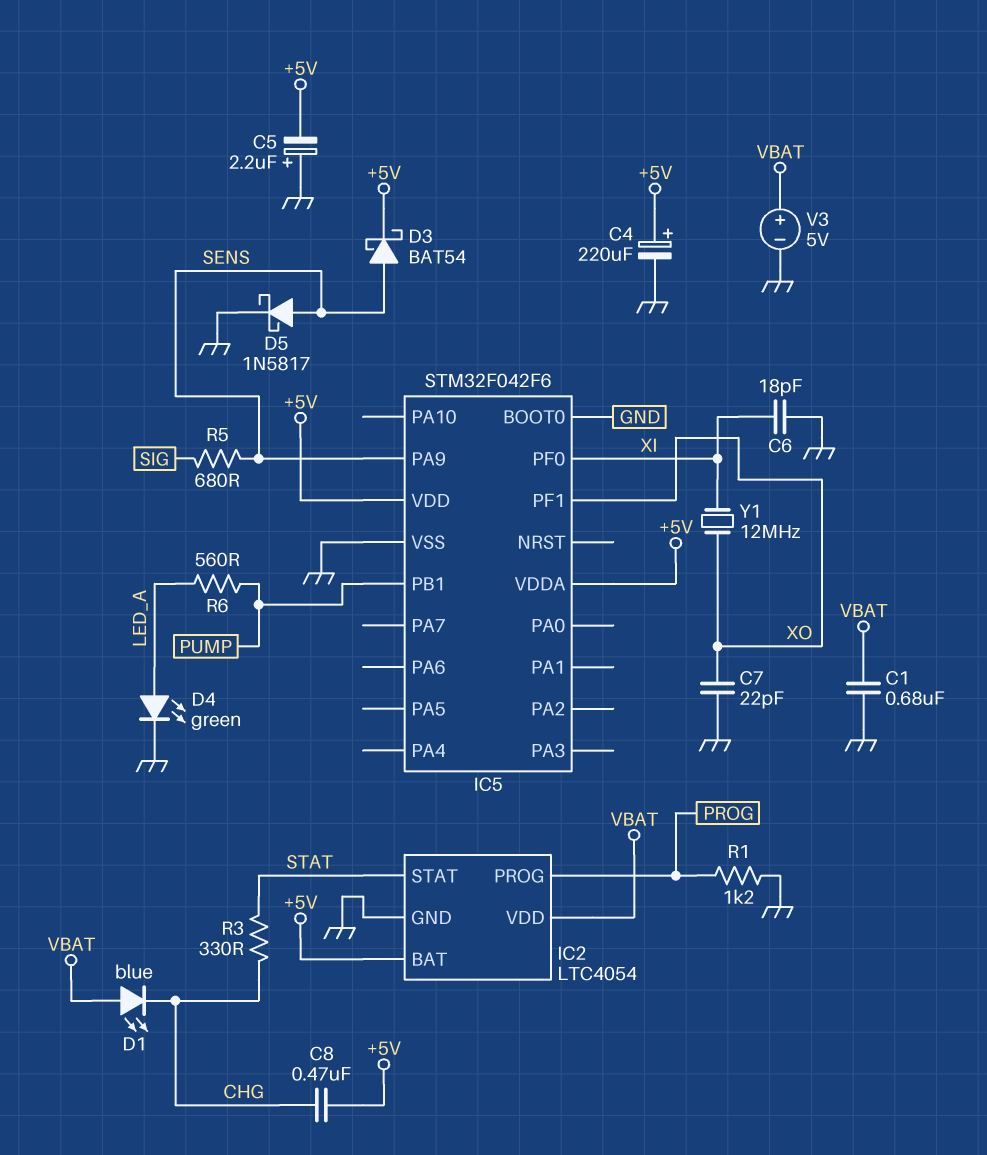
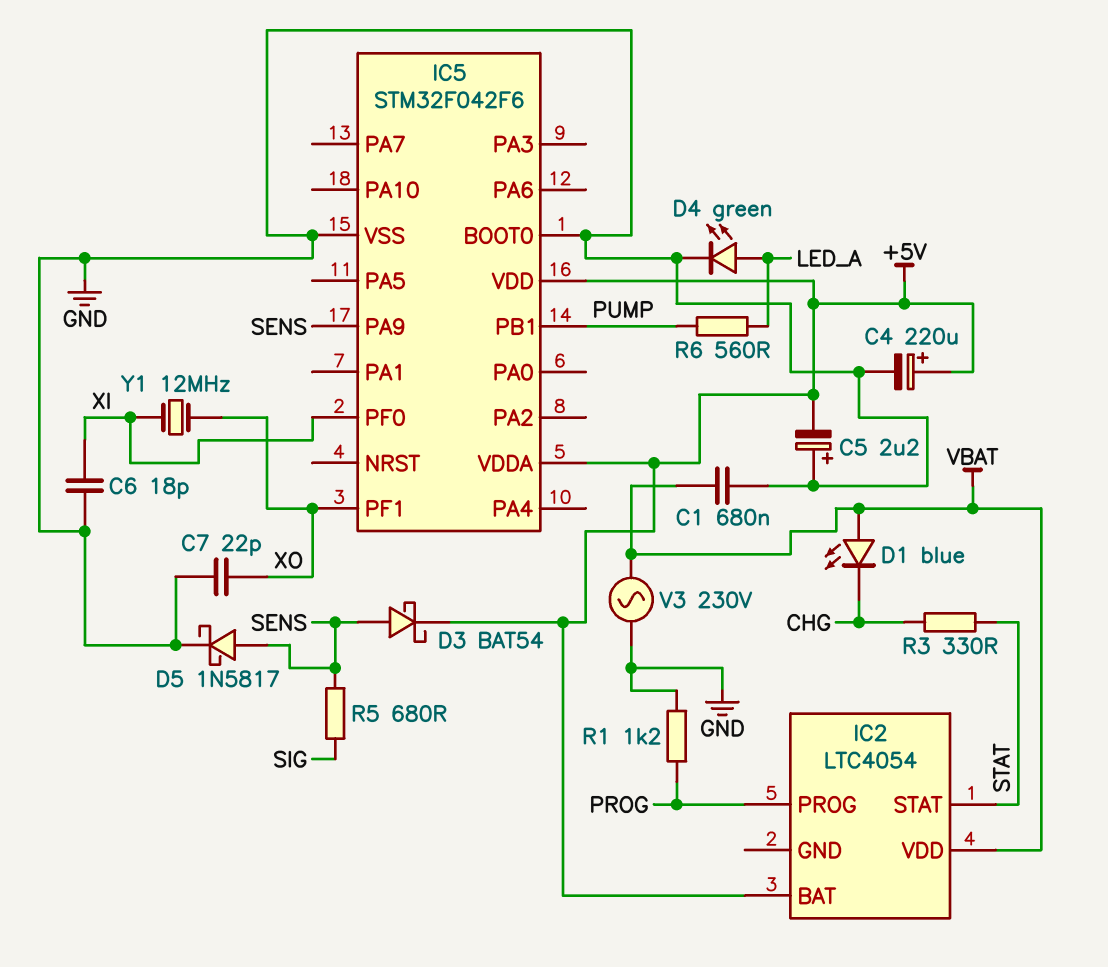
C8: 470nF (+5V, CHG) -> none
IC2 pin GND: GND -> none
V3: 5V (plus VBAT, minus GND) -> AC 230V (GND, VBAT)

